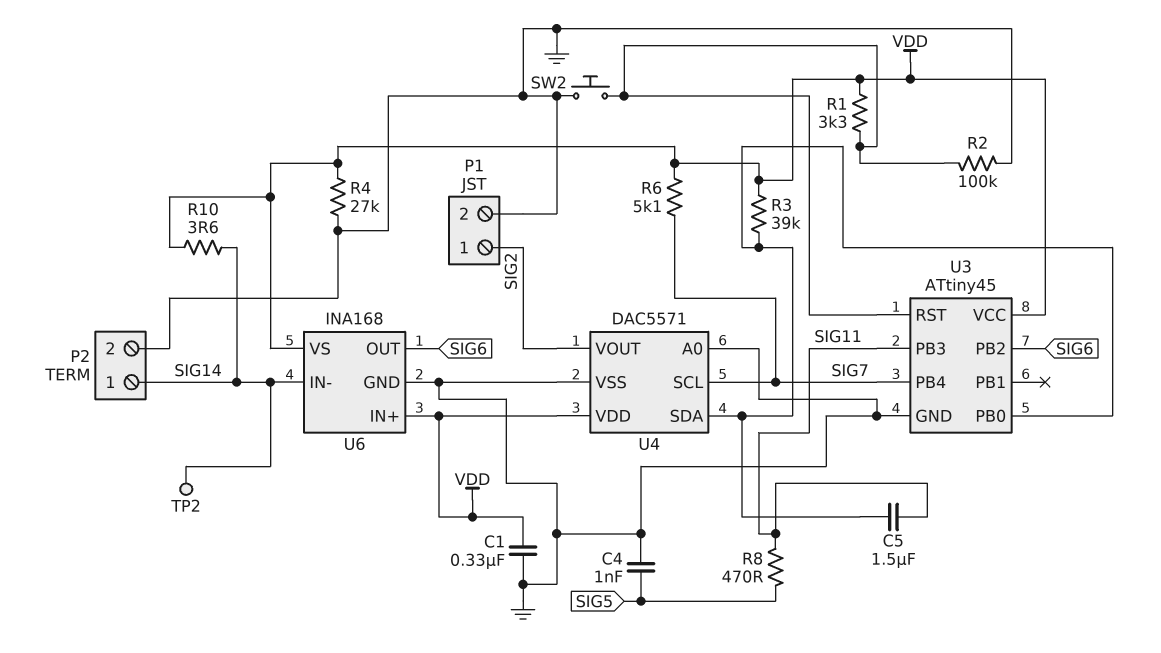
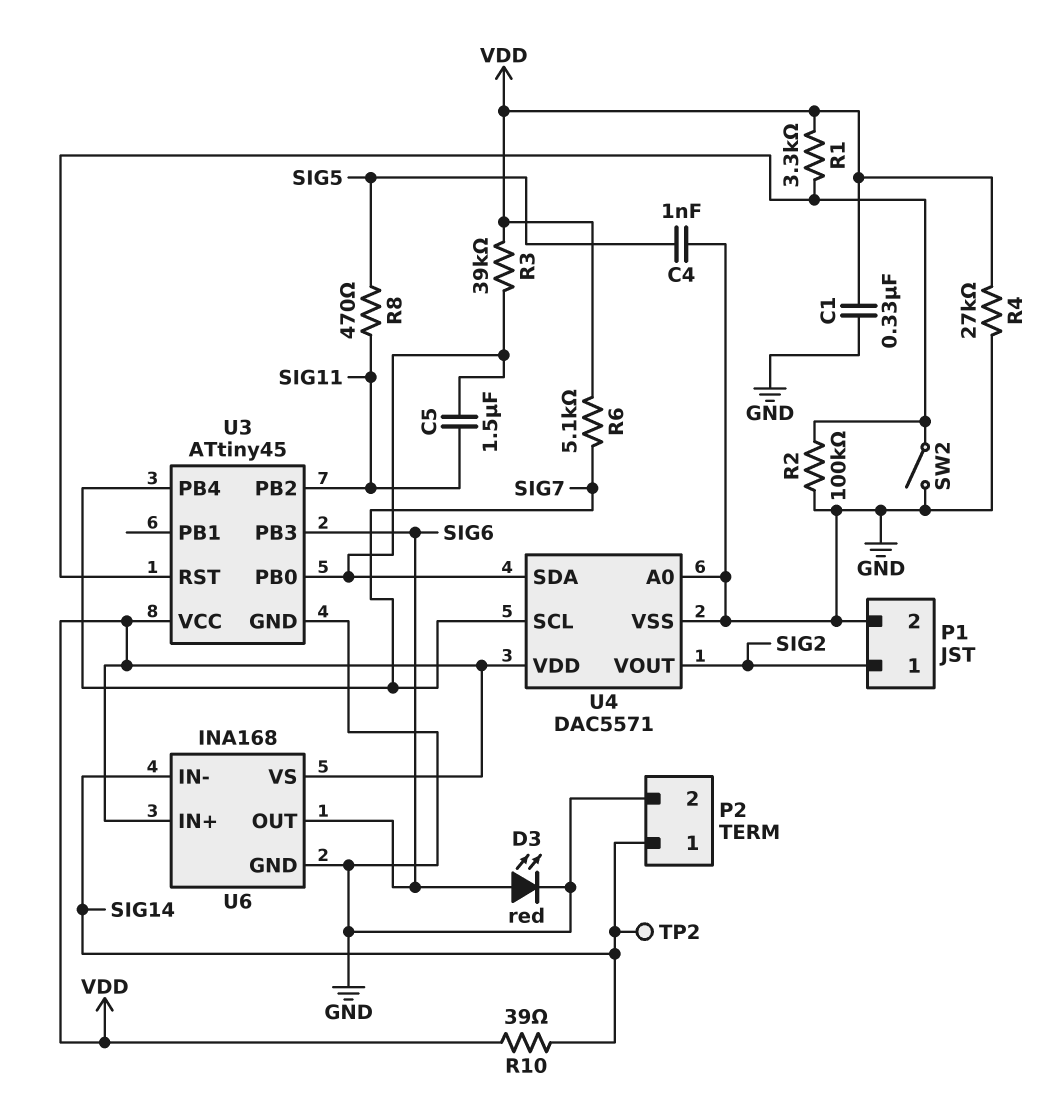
D3: none -> LED red (A SIG6, K GND)
R10: 3.6 (SIG14, VDD) -> 39 (SIG14, VDD)
SW2: button (GND, U3/RST) -> switch (GND, U3/RST)
U3 pin PB2: SIG6 -> SIG11
U3 pin PB3: SIG11 -> SIG6

